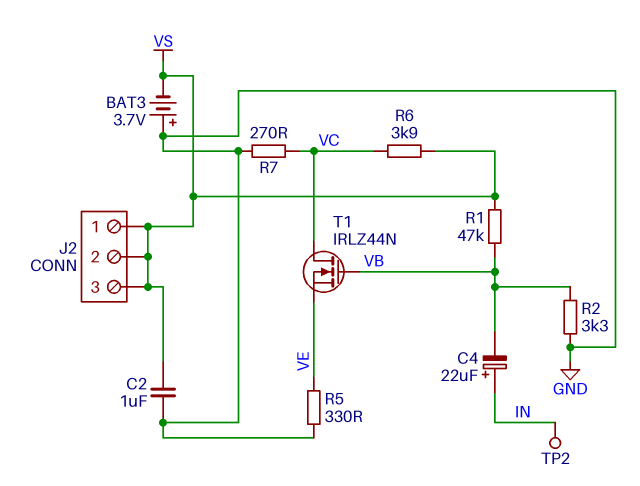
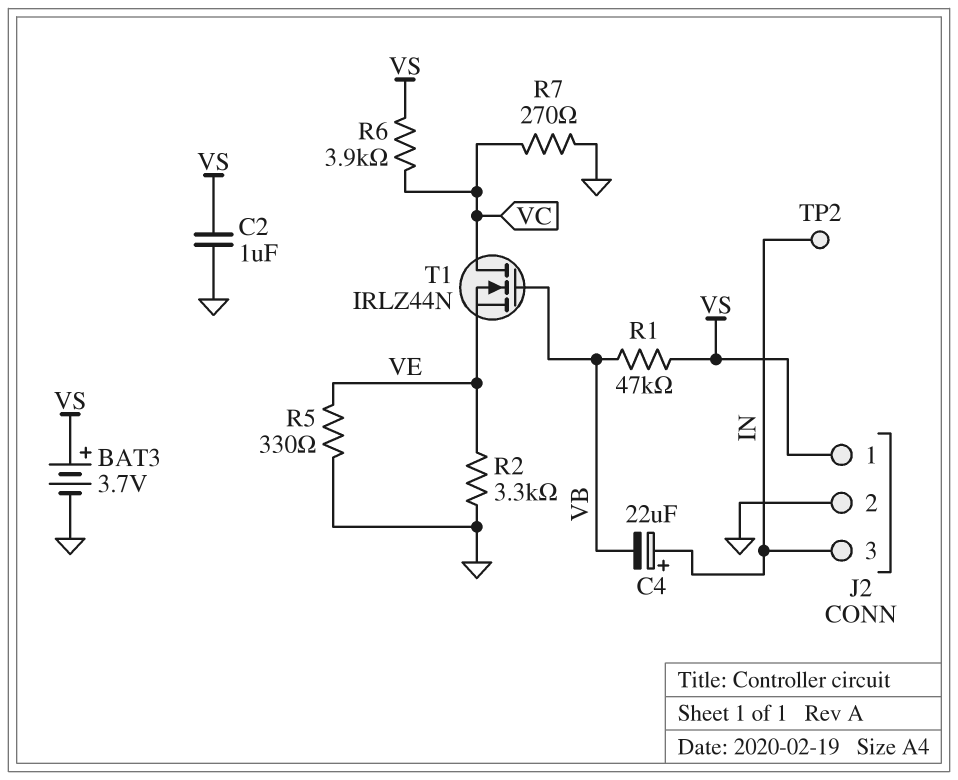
BAT3: 3.7V (plus GND, minus VS) -> 3.7V (plus VS, minus GND)
J2 pin 2: VS -> GND
J2 pin 3: VS -> IN
R2: 3.3k (GND, VB) -> 3.3k (GND, VE)

